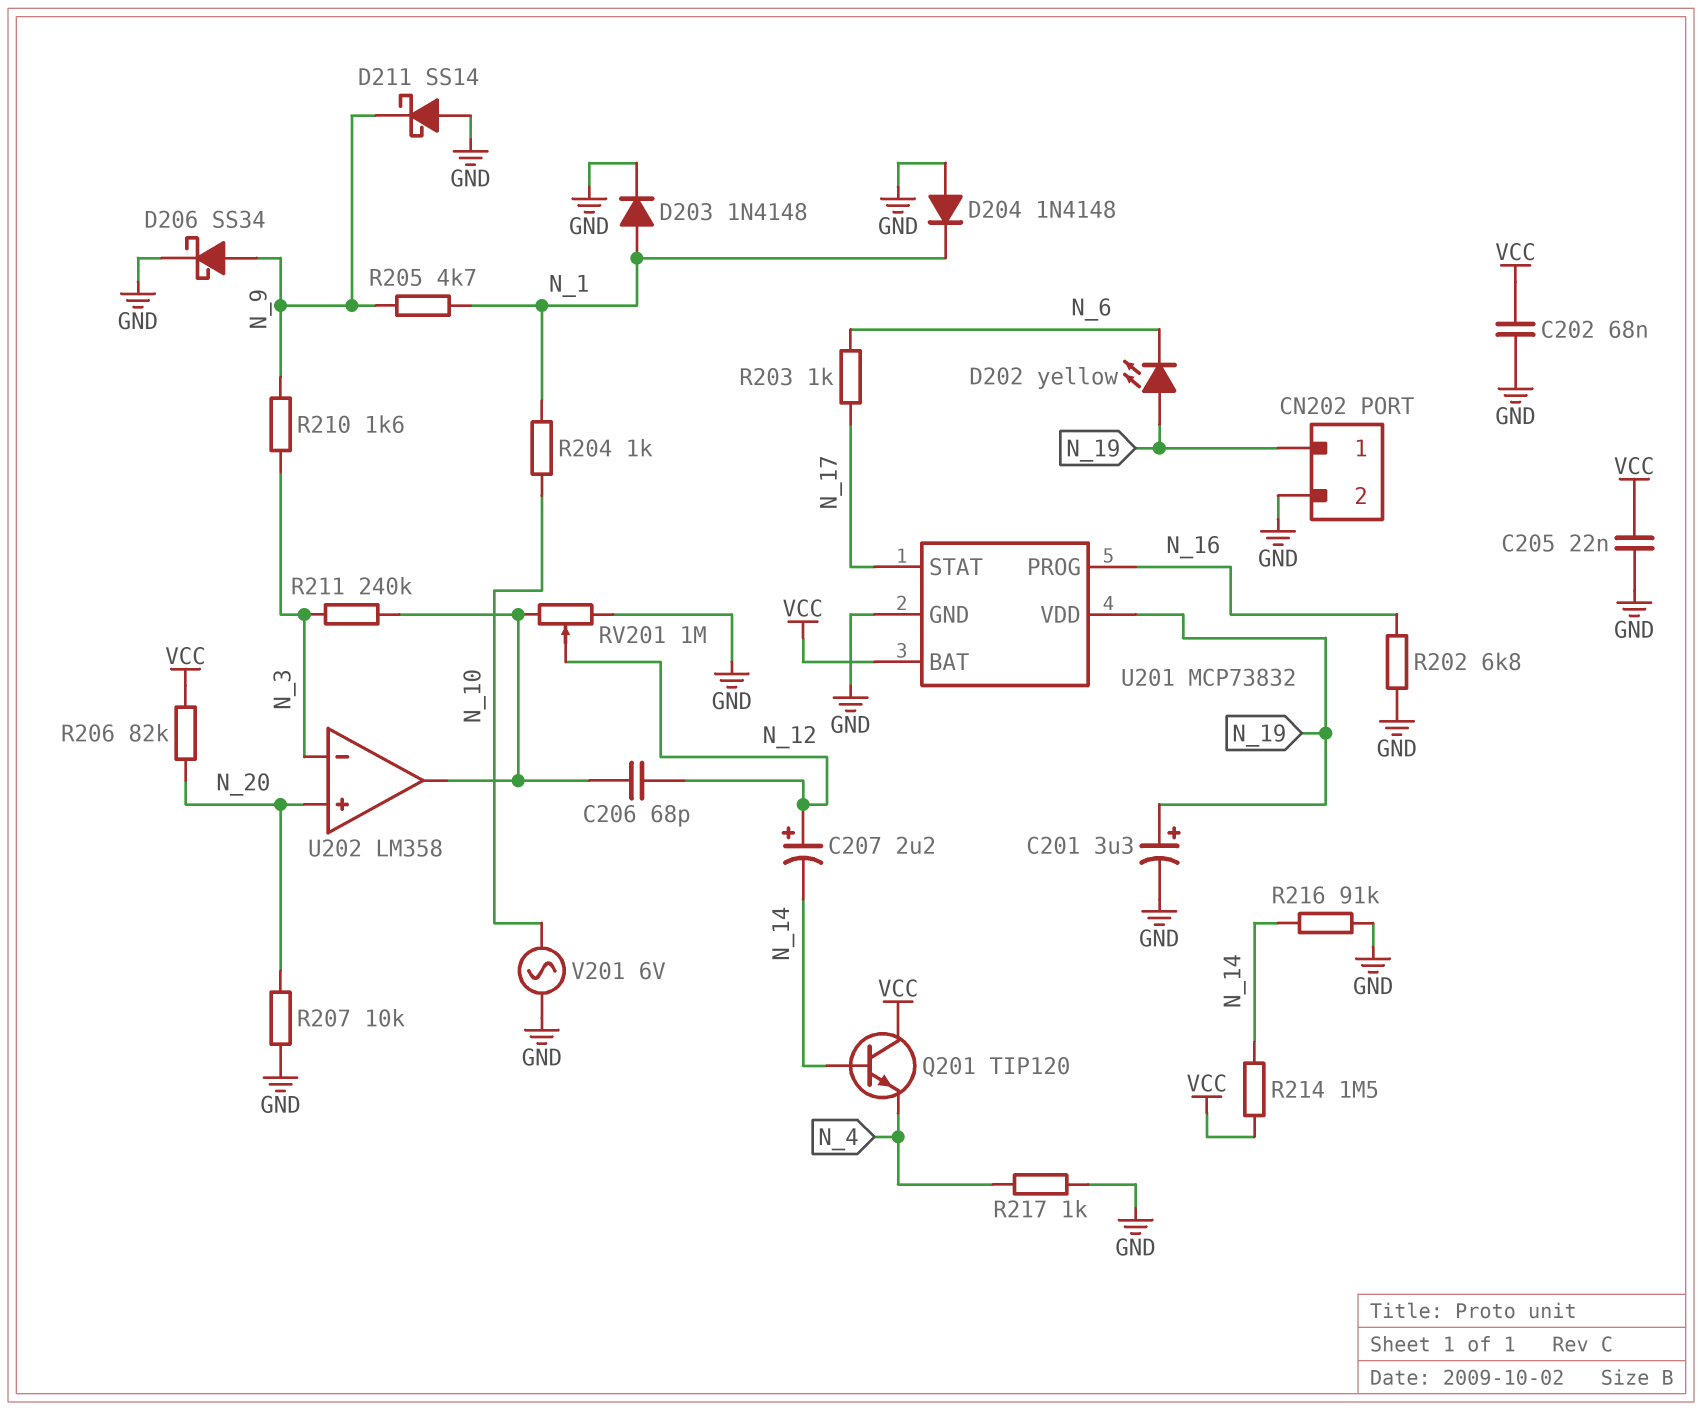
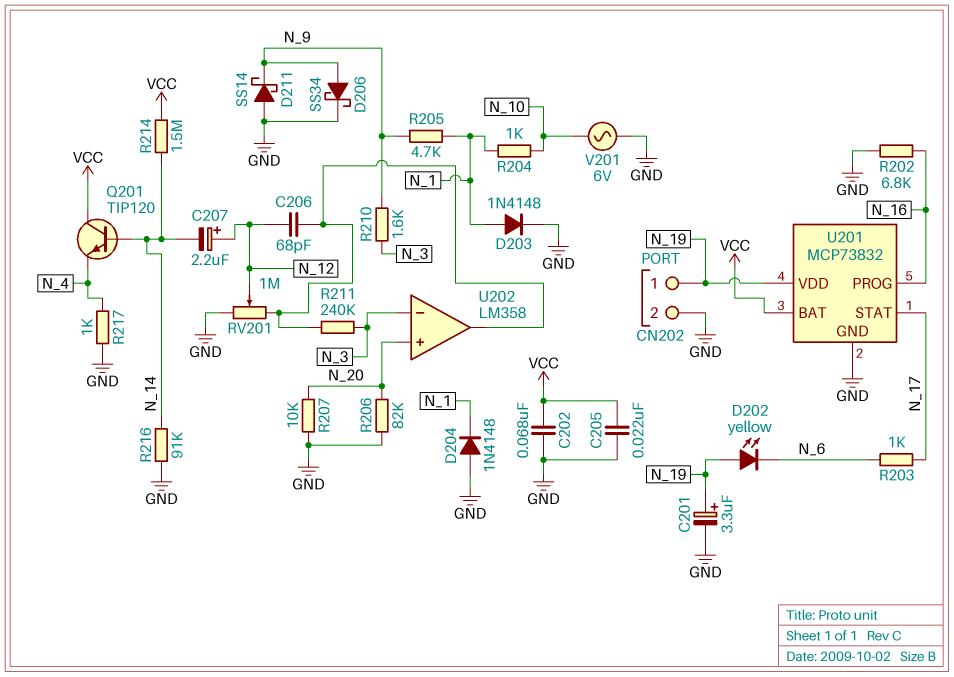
R206: 82k (N_20, VCC) -> 82k (GND, N_20)

